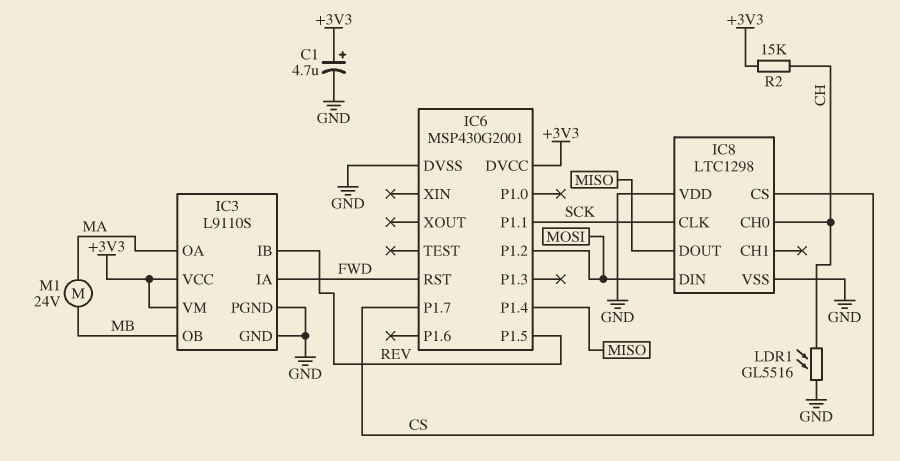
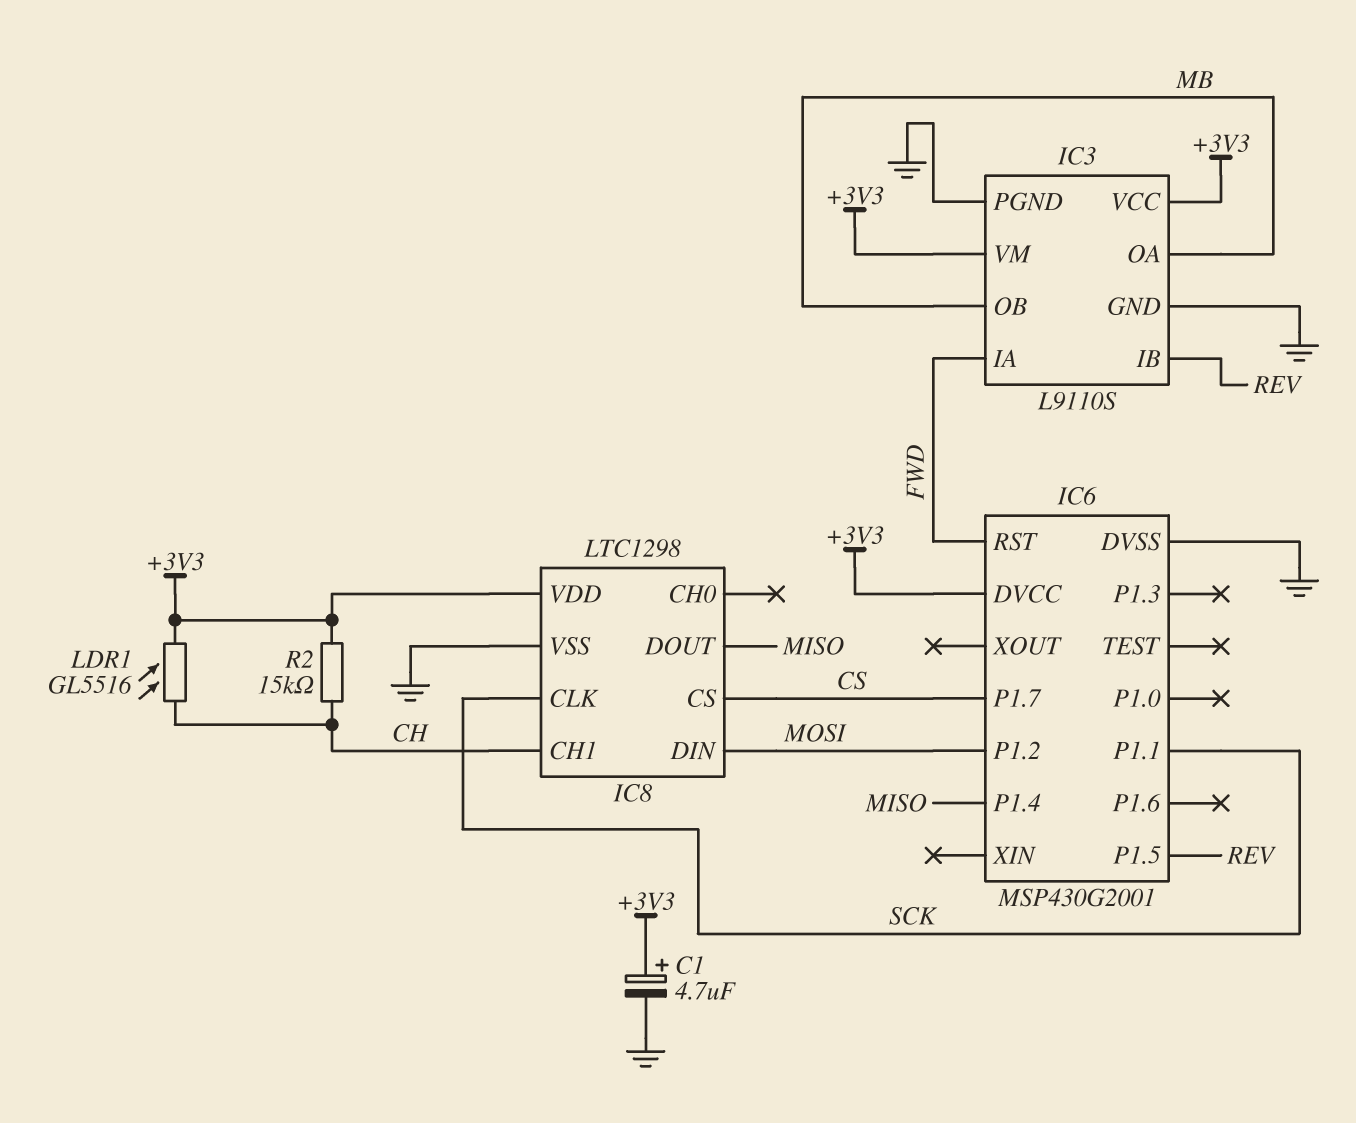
IC3 pin OA: MA -> MB
IC8 pin CH0: CH -> none
IC8 pin CH1: none -> CH
IC8 pin VDD: GND -> +3V3
LDR1: GL5516 (CH, GND) -> GL5516 (+3V3, CH)
M1: motor 24V (MA, MB) -> none

